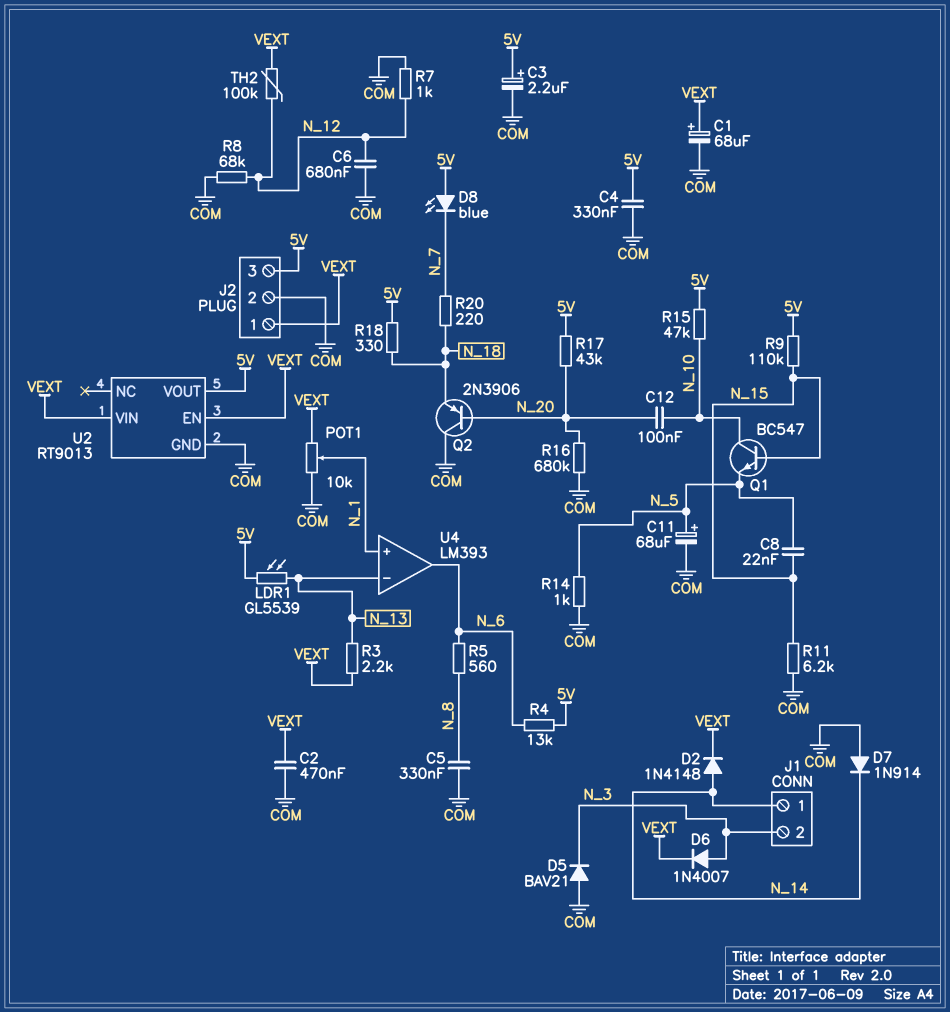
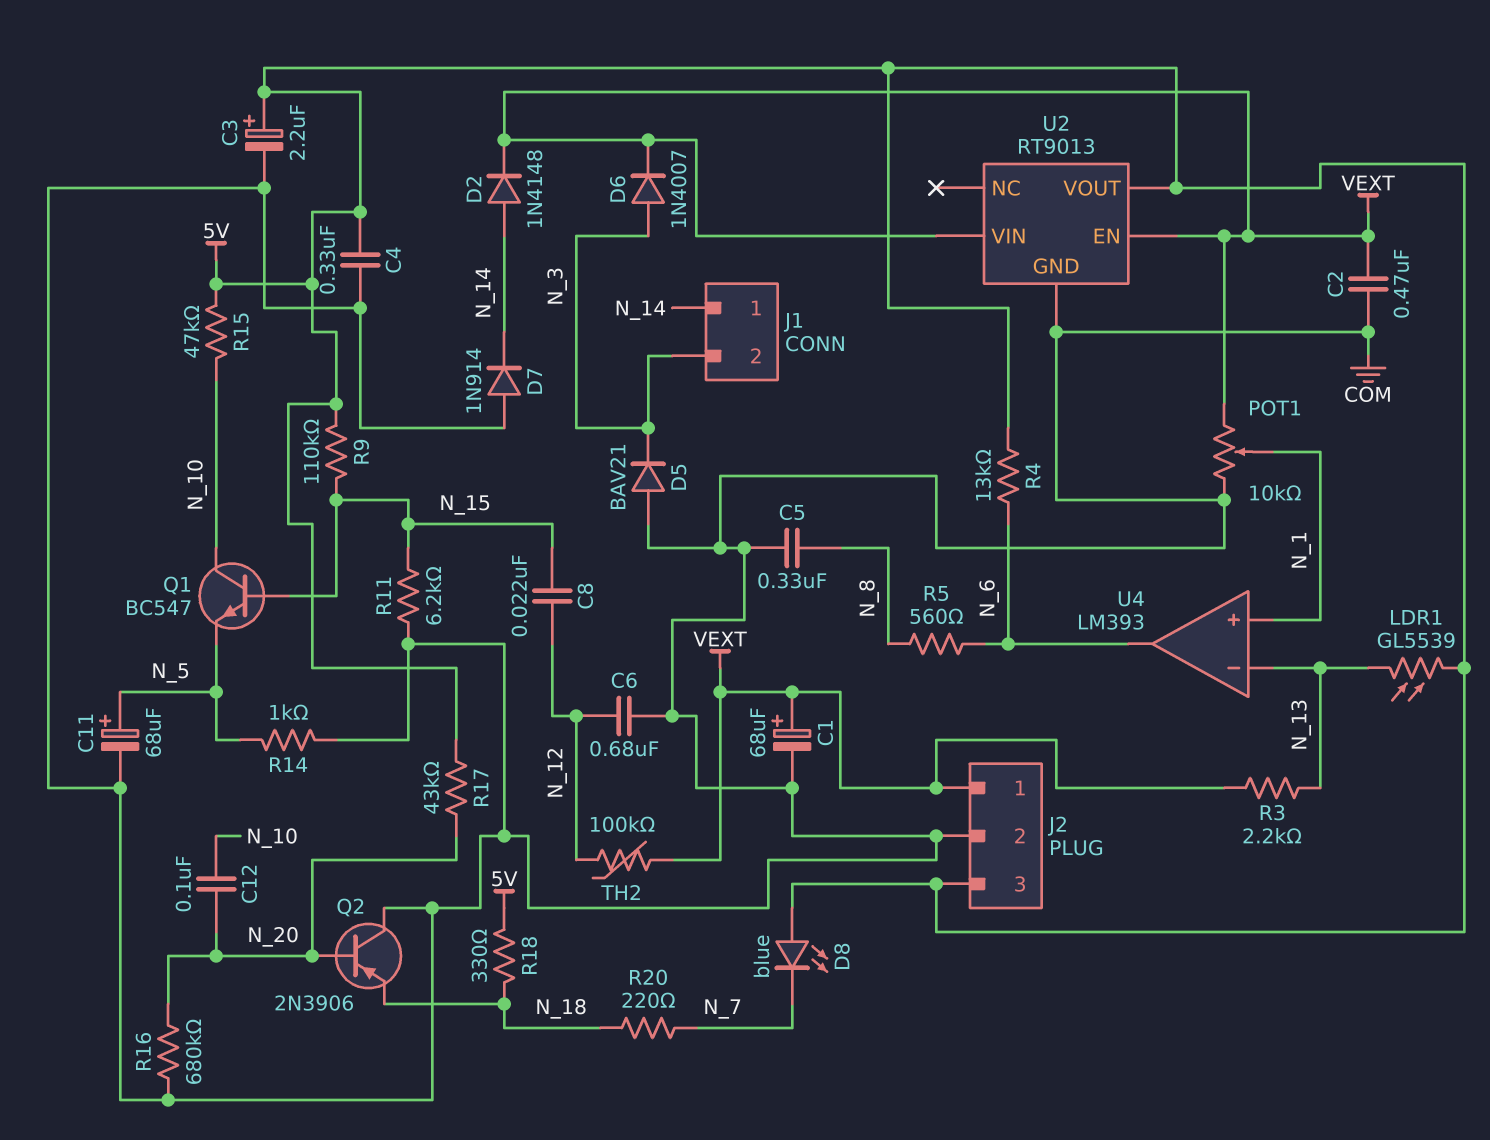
C8: 22nF (N_5, N_15) -> 22nF (N_12, N_15)
R7: 1k (COM, N_12) -> none
R8: 68k (COM, N_12) -> none

